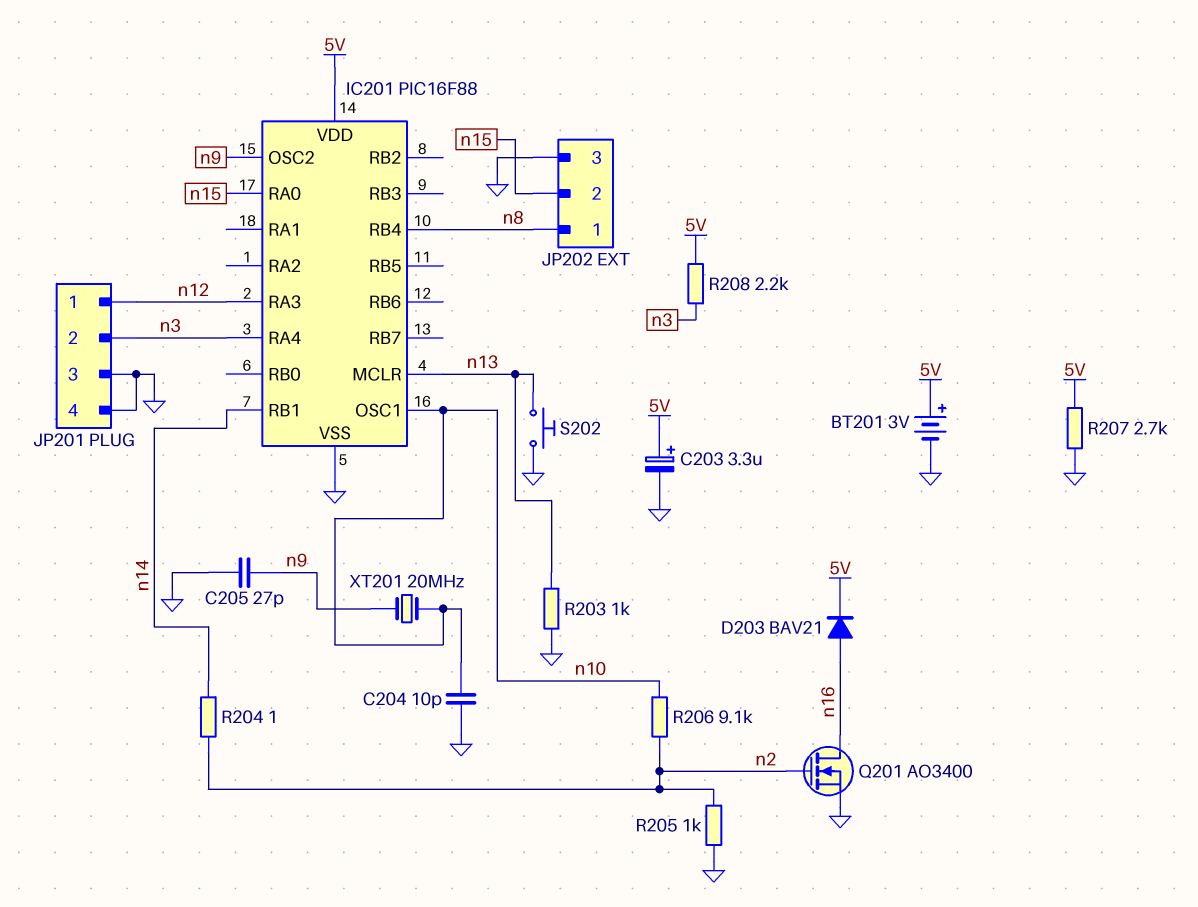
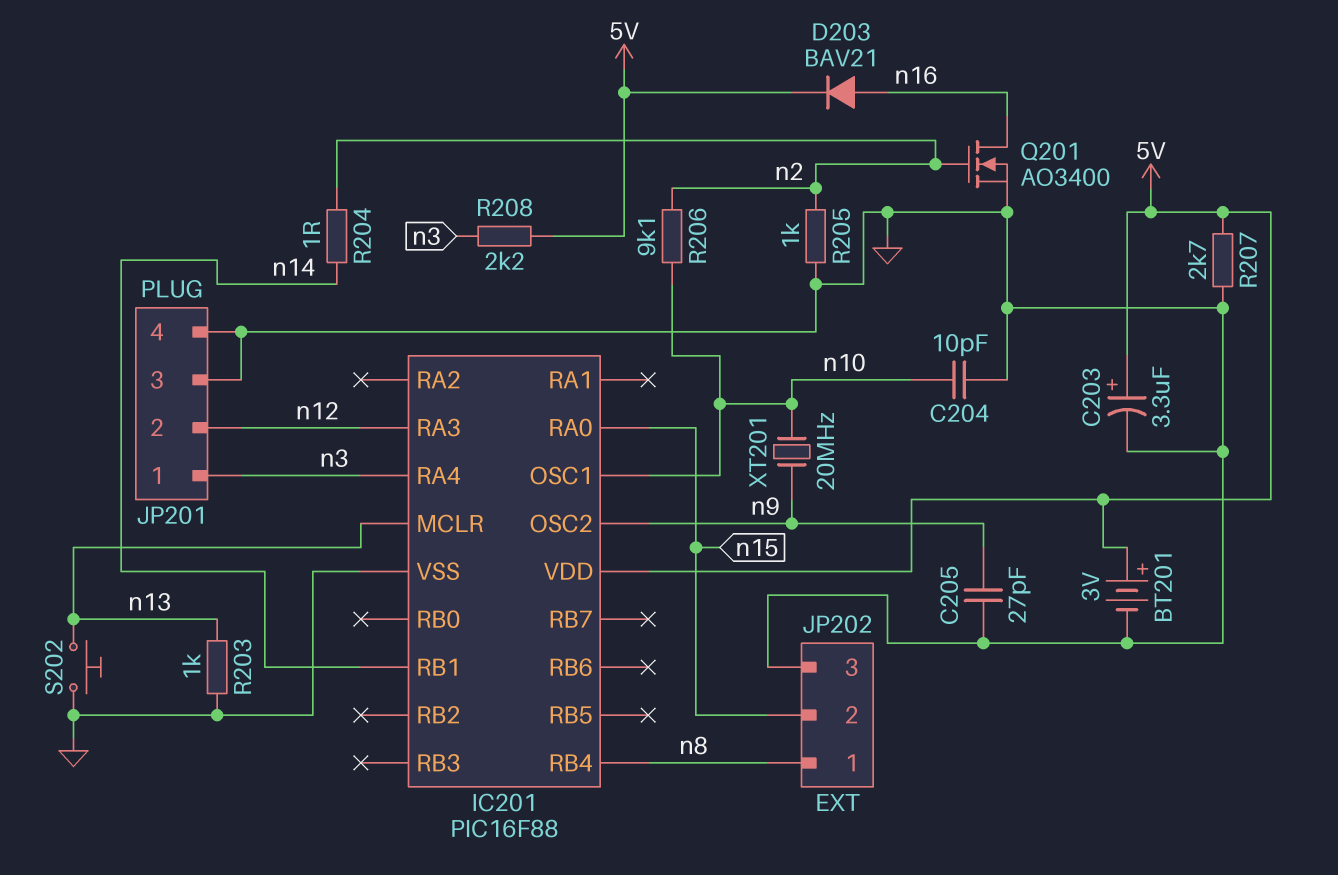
JP201 pin 1: n12 -> n3
JP201 pin 2: n3 -> n12

